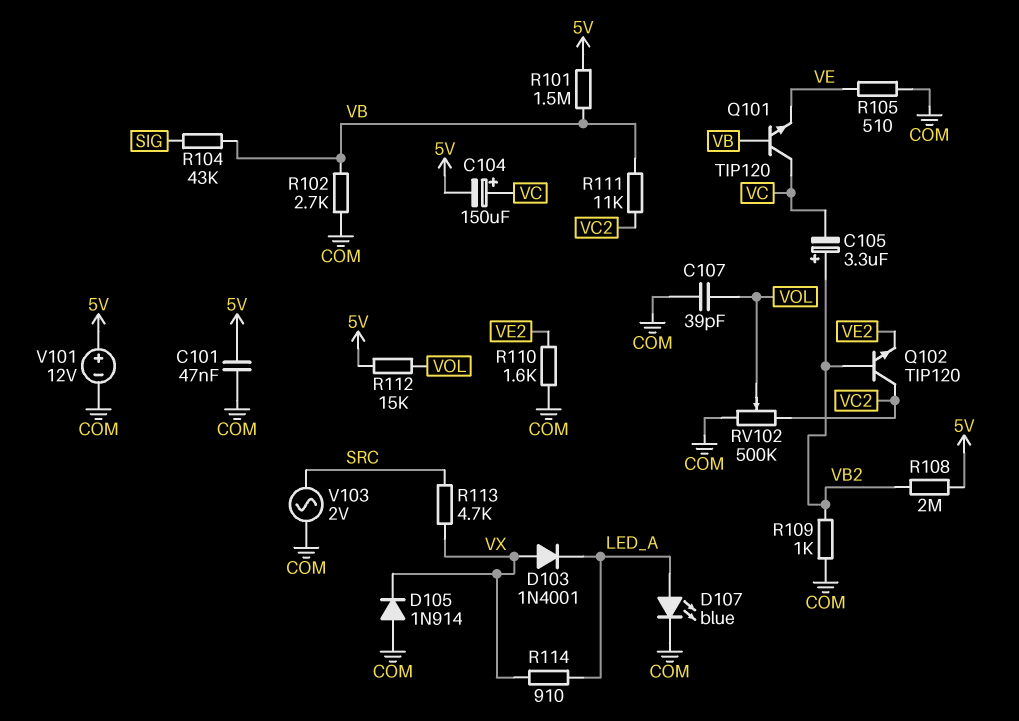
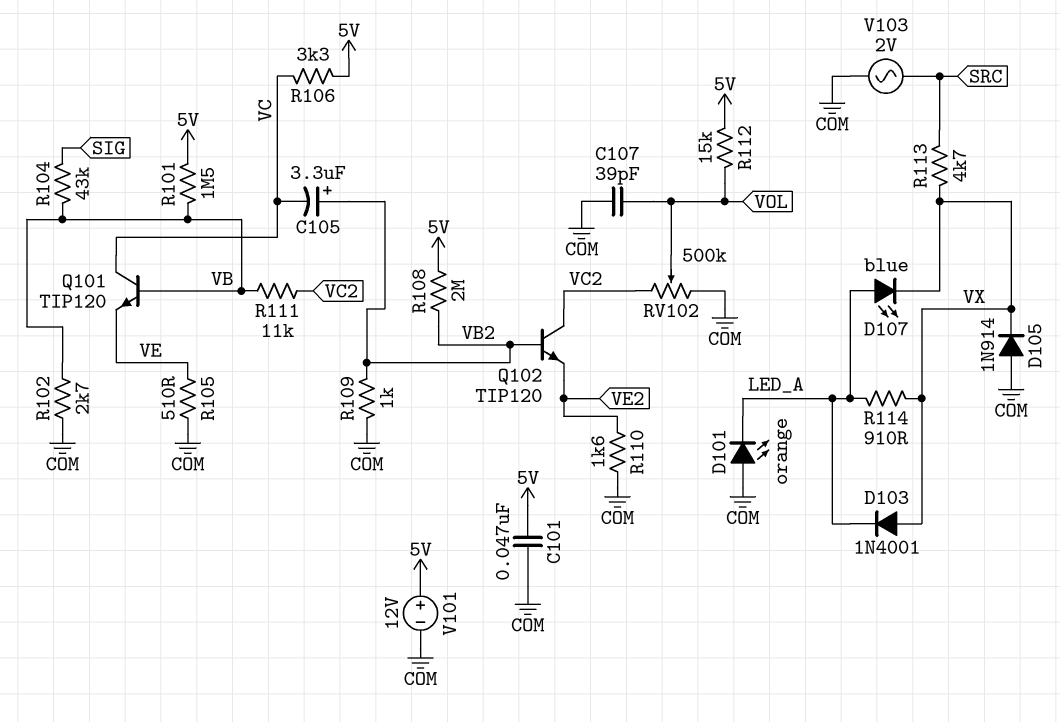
C104: 150uF (plus VC, minus 5V) -> none
D101: none -> LED orange (A COM, K LED_A)
D107: LED blue (A LED_A, K COM) -> LED blue (A LED_A, K VX)
R106: none -> 3.3k (5V, VC)

